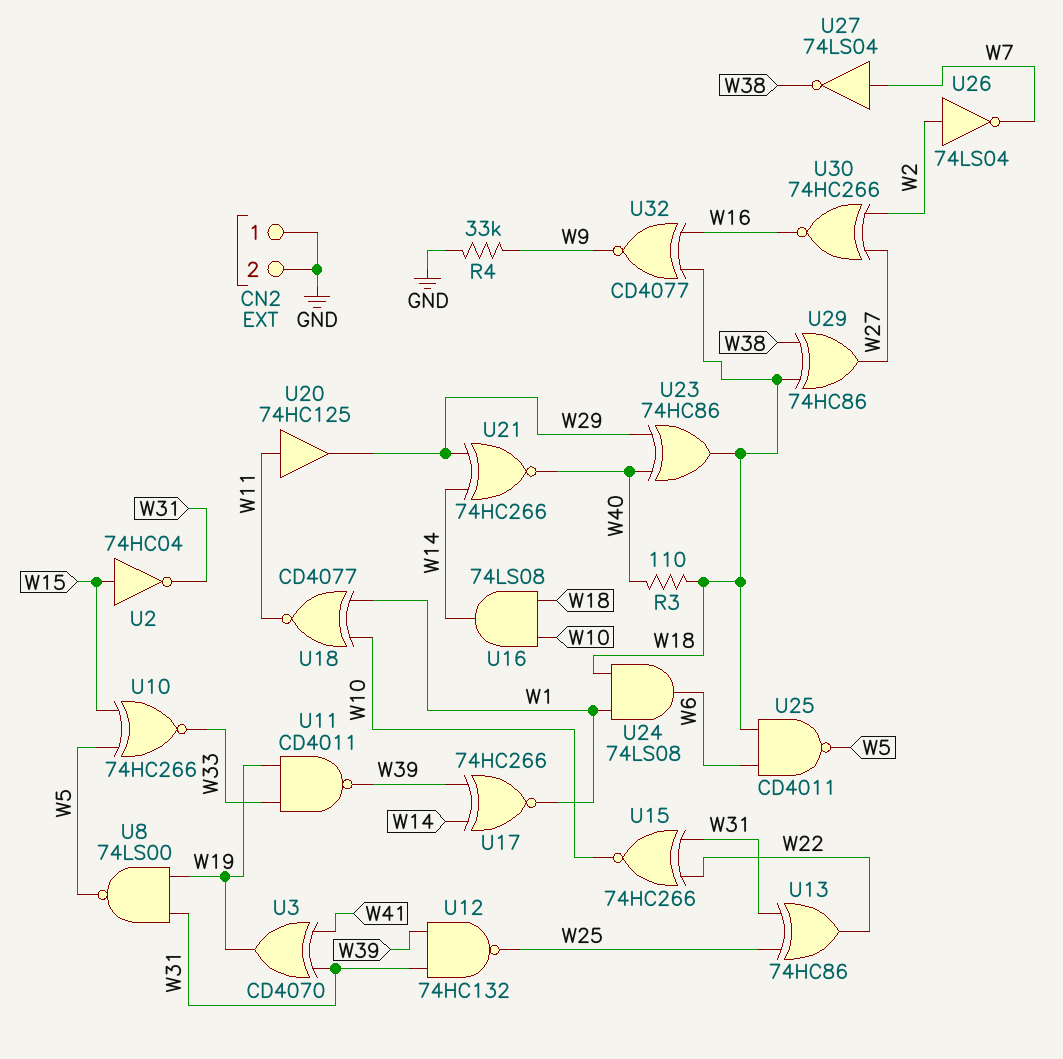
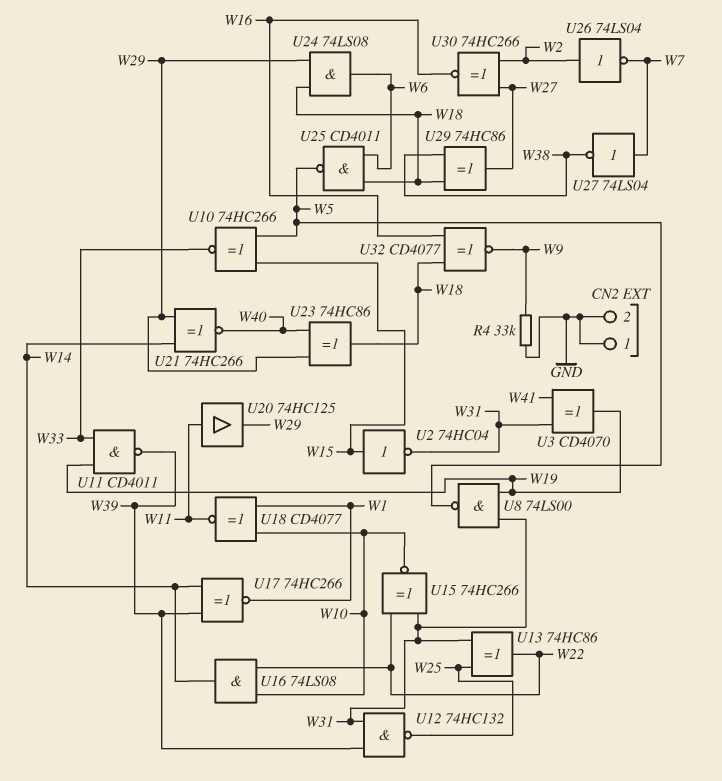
R3: 110 (W18, W40) -> none
U16: AND 74LS08 (in W10, in W18, out W14) -> AND 74LS08 (in W10, in W22, out W14)
U24: AND 74LS08 (in W1, in W18, out W6) -> AND 74LS08 (in W18, in W29, out W6)

